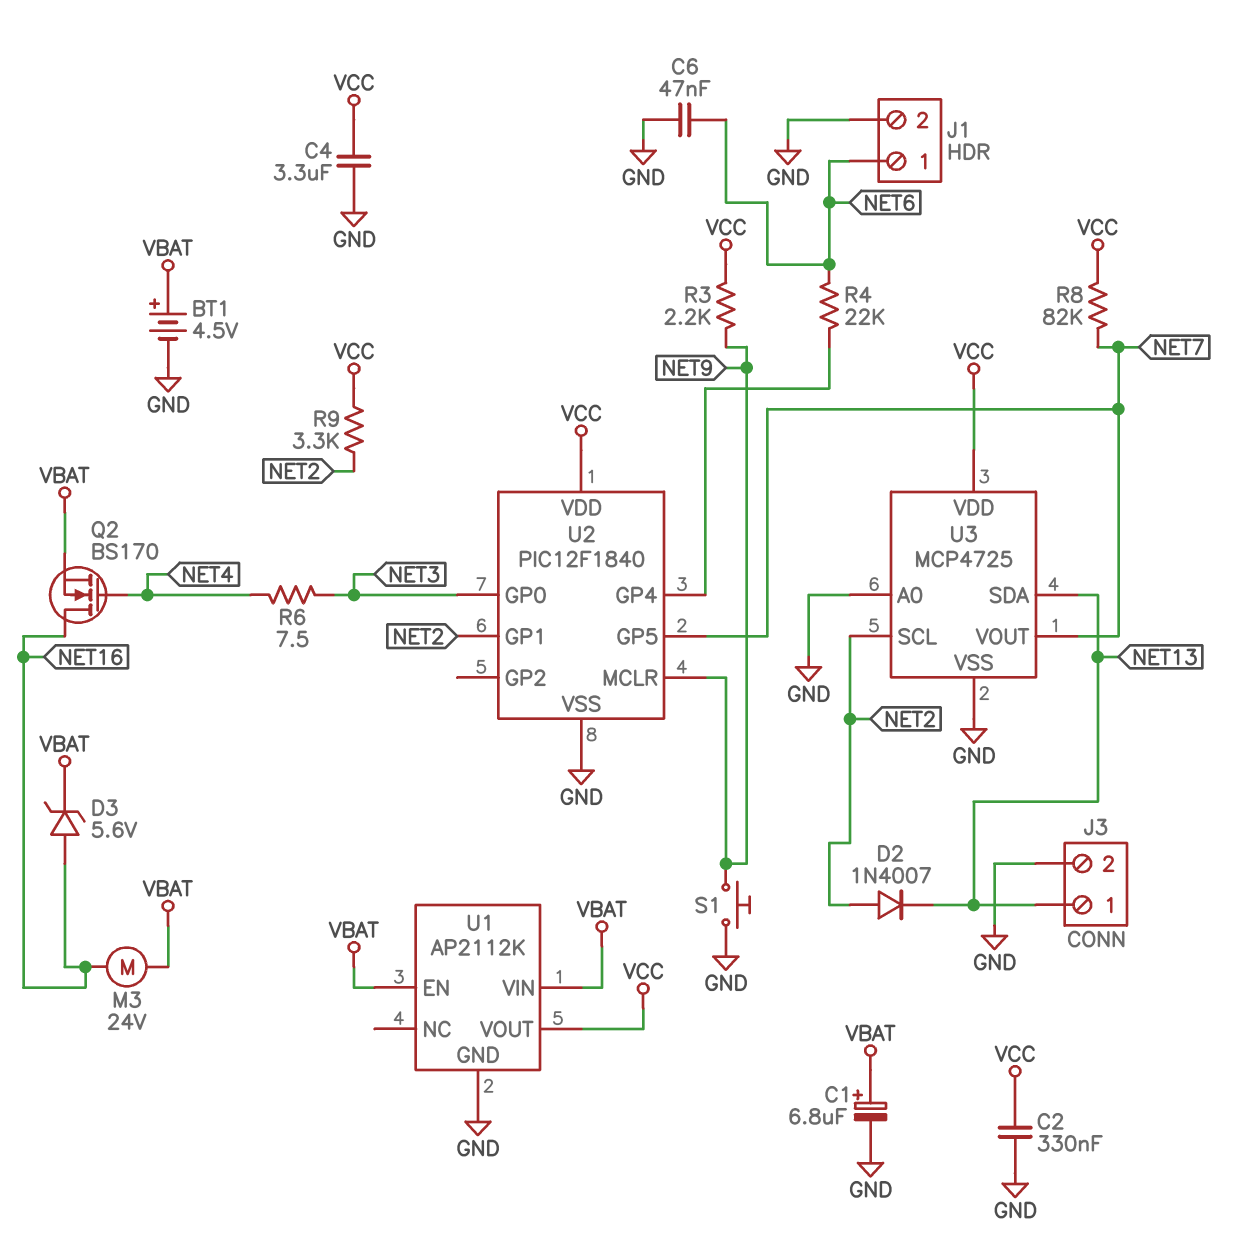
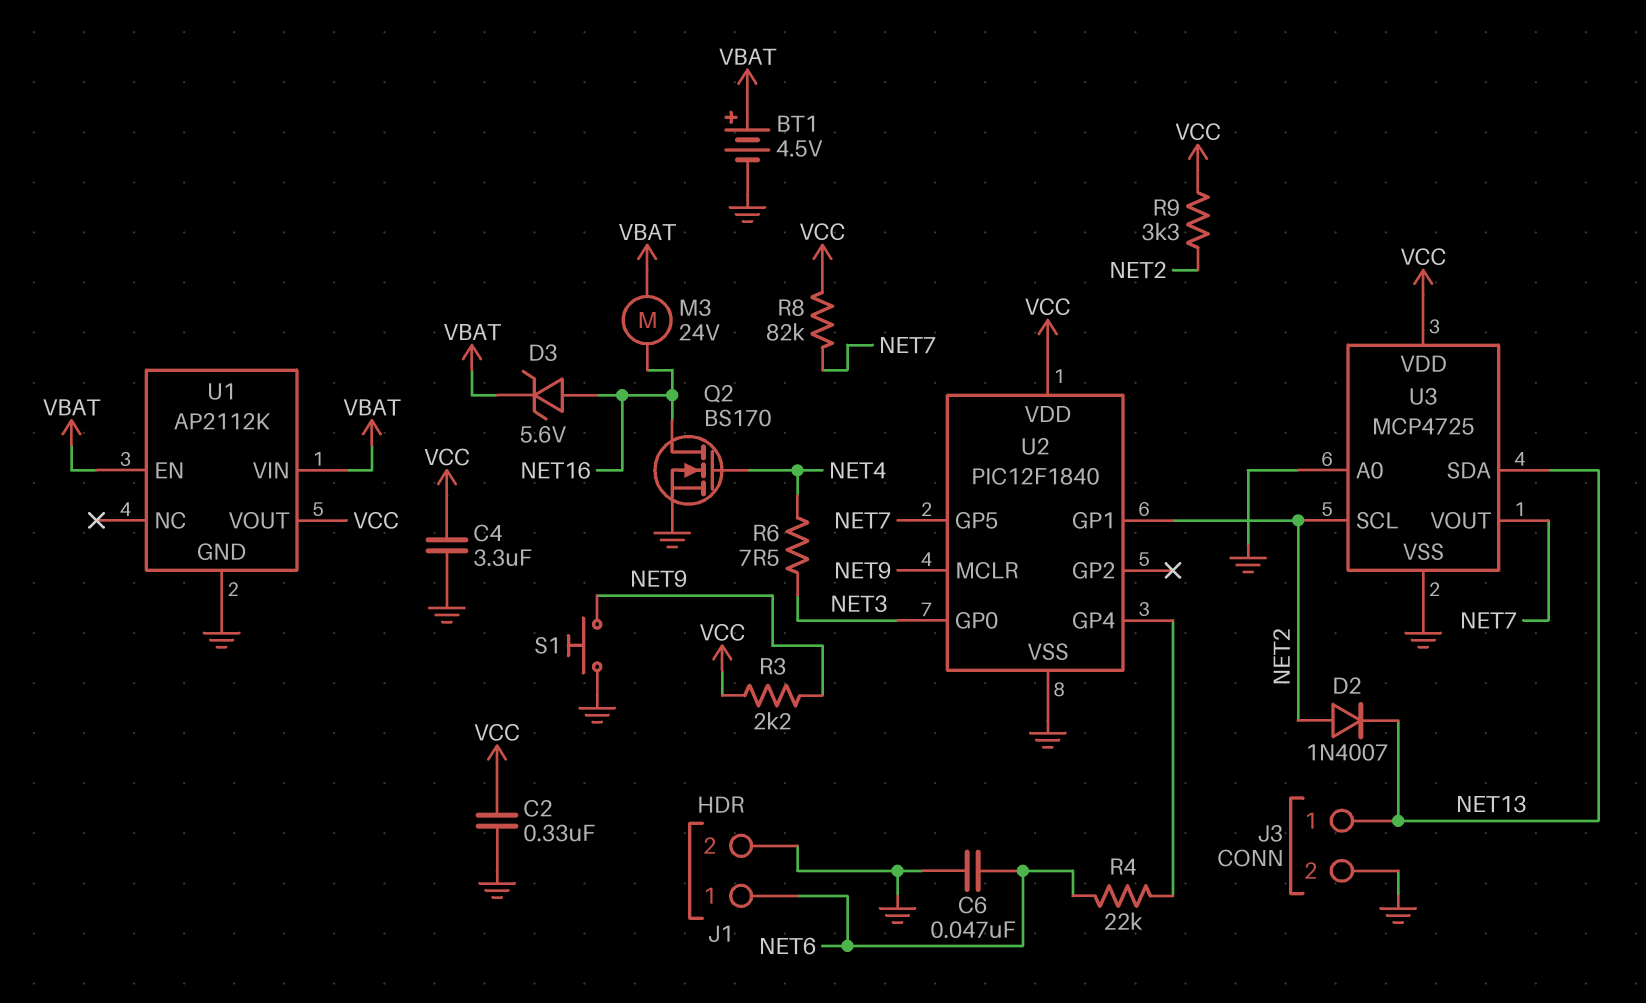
C1: 6.8uF (plus VBAT, minus GND) -> none
Q2: NMOS BS170 (G NET4, D NET16, S VBAT) -> NMOS BS170 (G NET4, D NET16, S GND)

